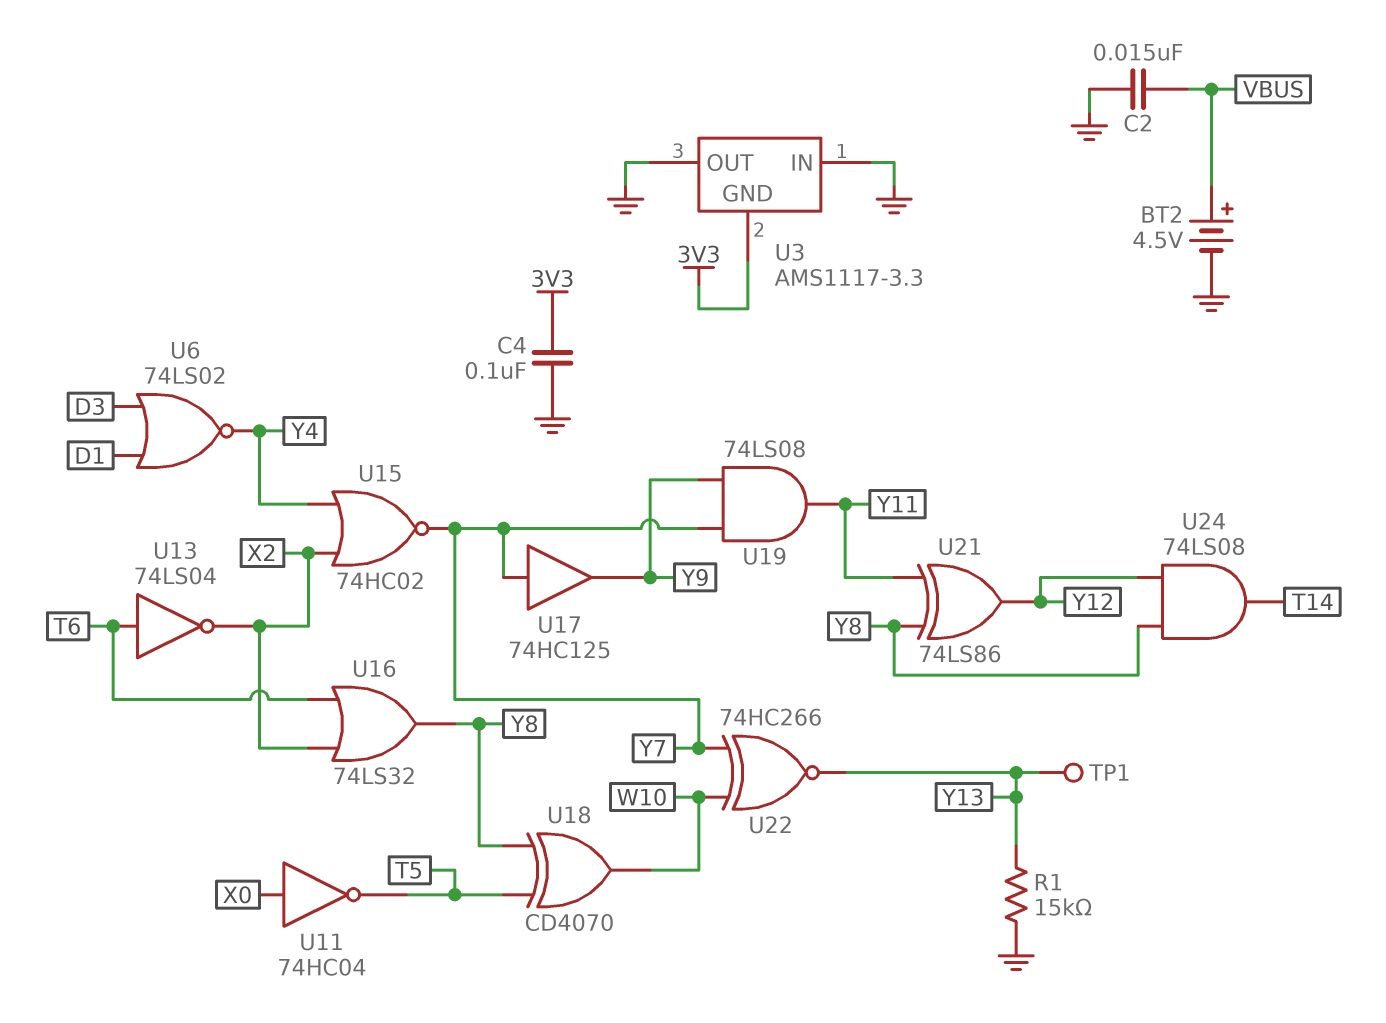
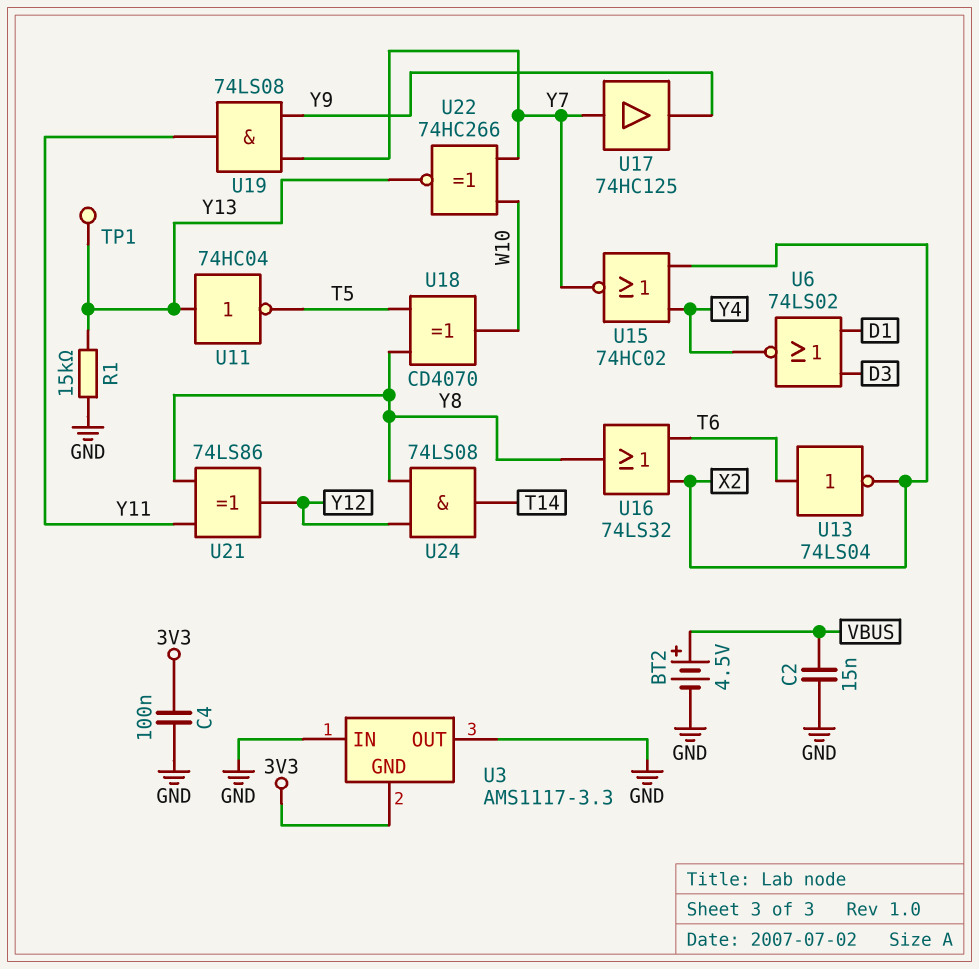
U11: NOT 74HC04 (in X0, out T5) -> NOT 74HC04 (in Y13, out T5)

